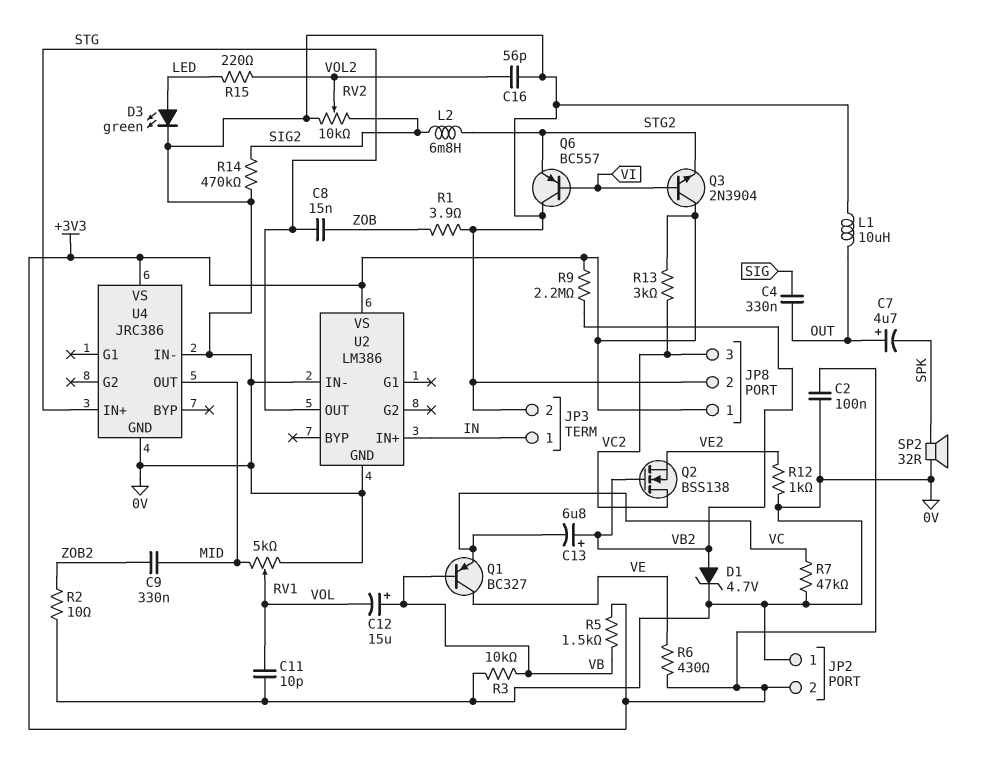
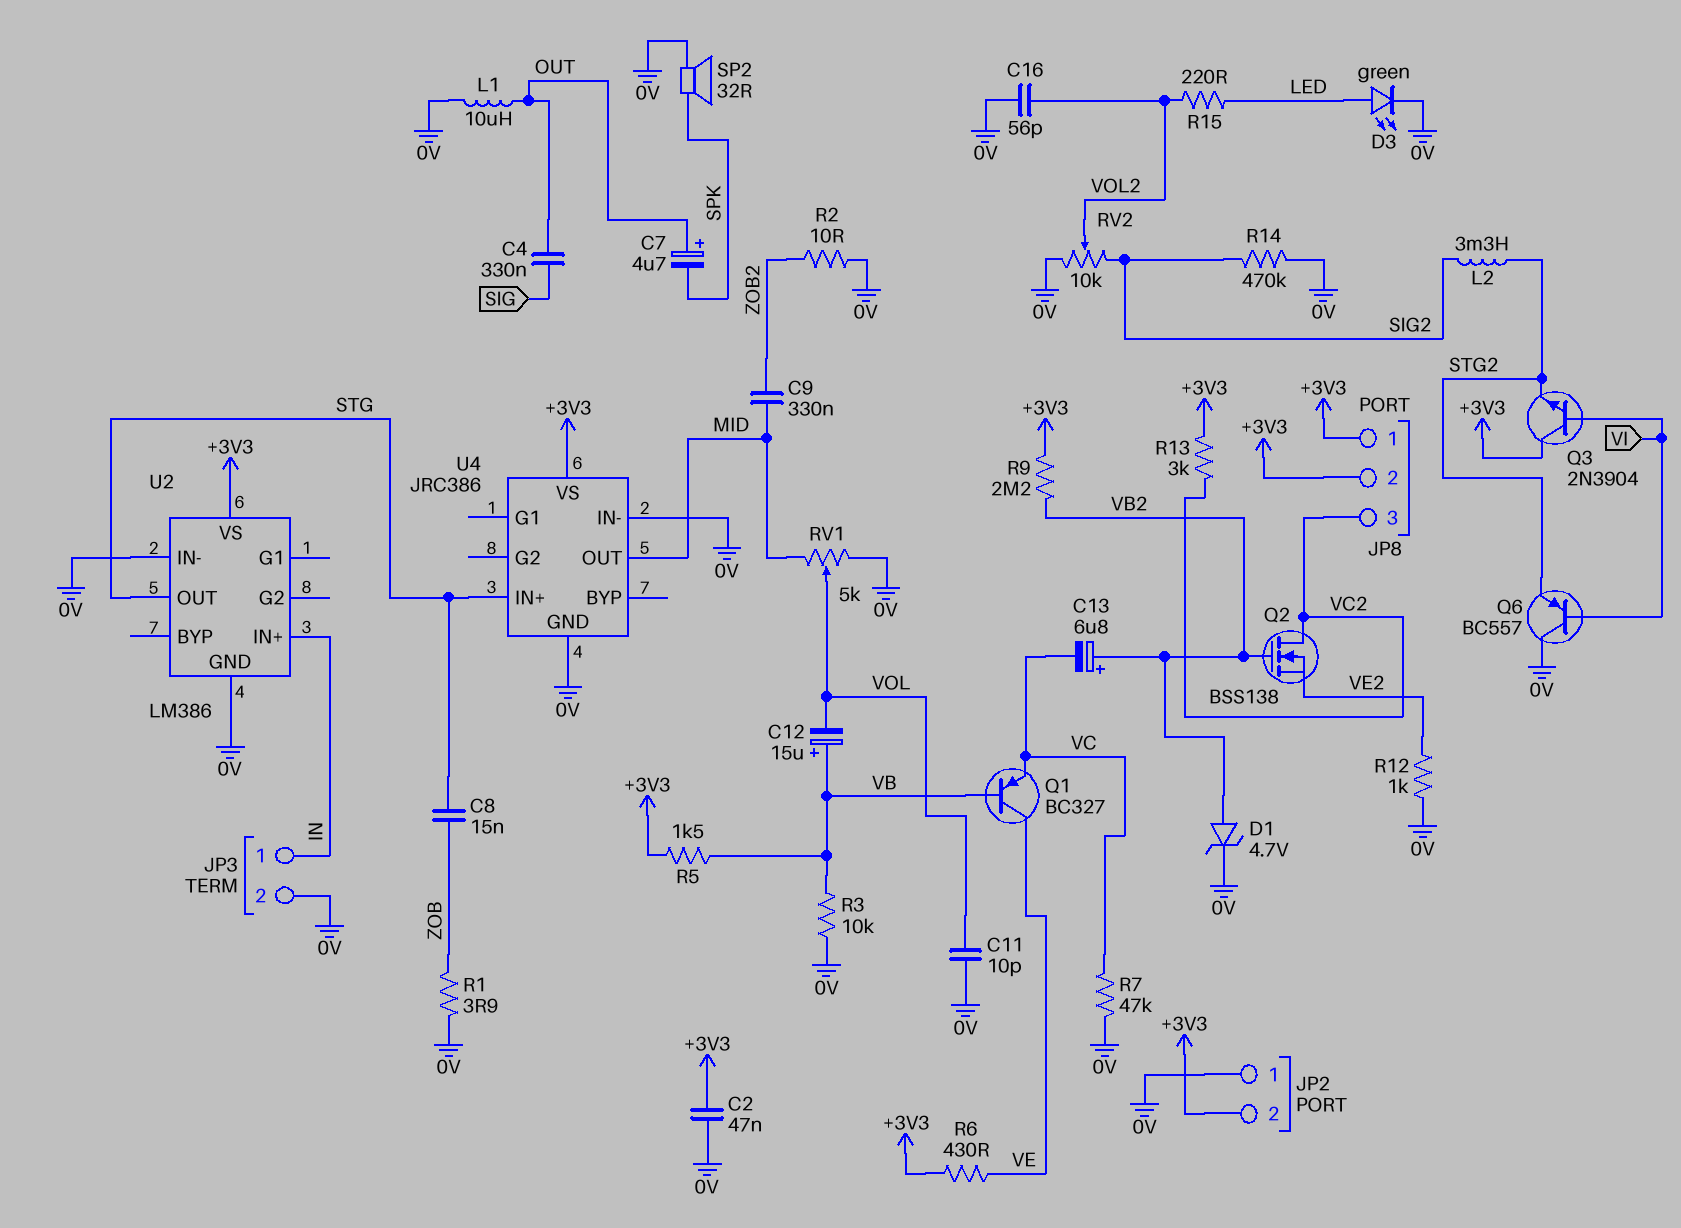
C2: 100nF (+3V3, 0V) -> 47nF (+3V3, 0V)
JP8 pin 2: 0V -> +3V3
L2: 6.8mH (SIG2, STG2) -> 3.3mH (SIG2, STG2)

